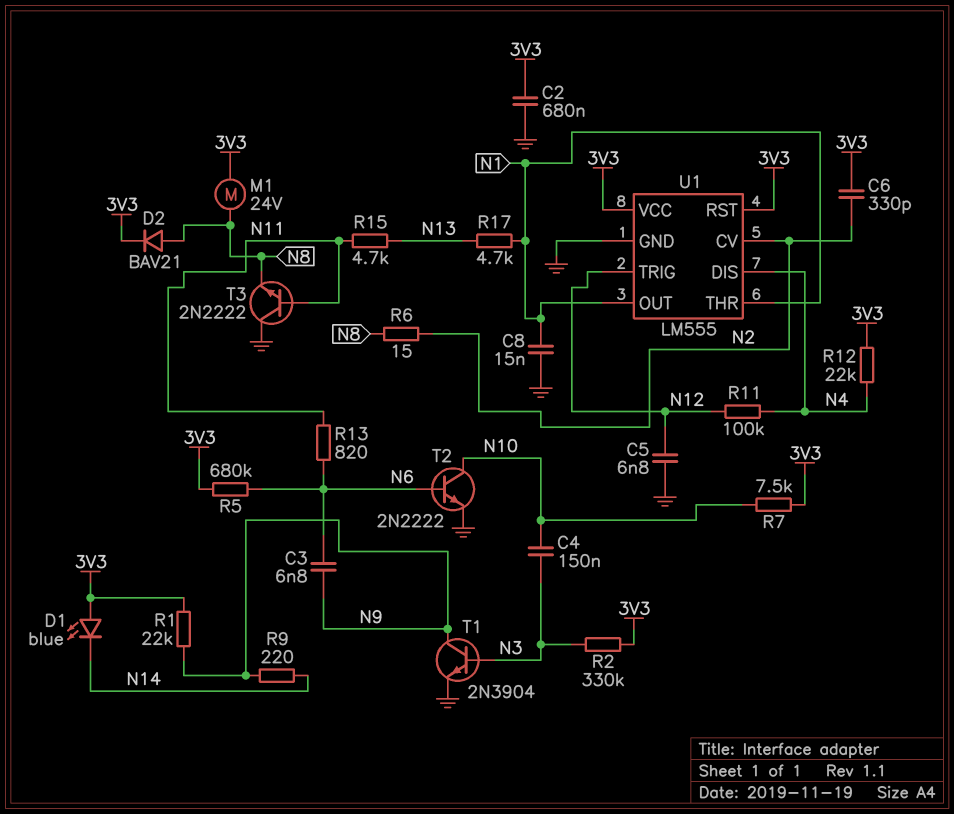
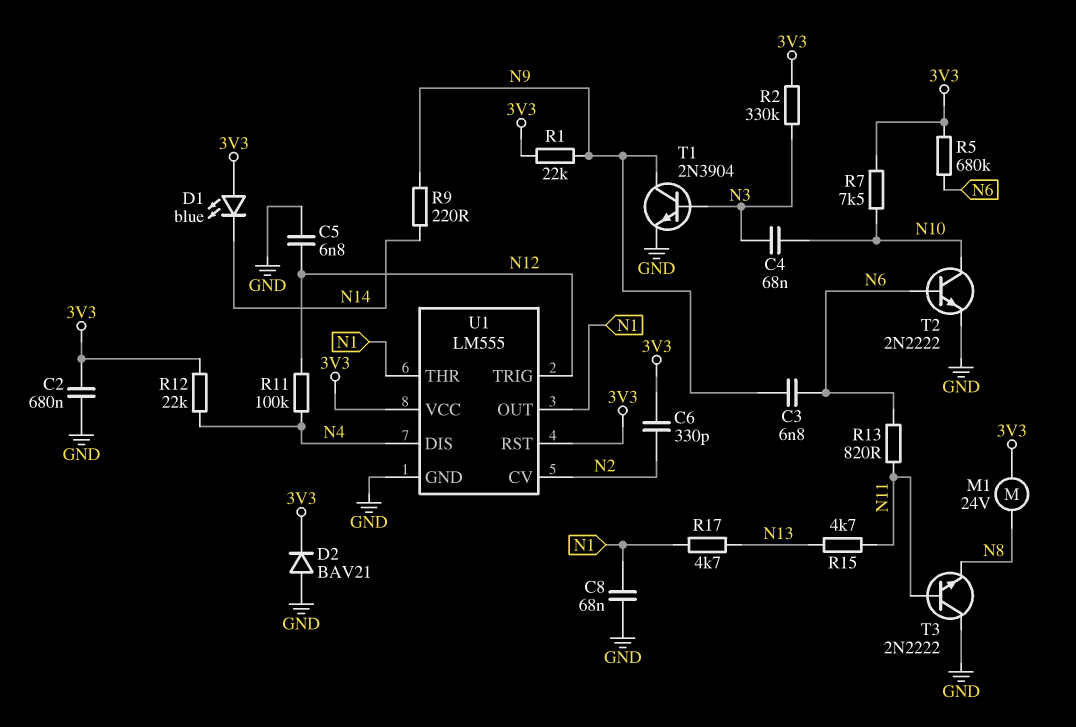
C4: 150nF (N3, N10) -> 68nF (N3, N10)
C8: 15nF (GND, N1) -> 68nF (GND, N1)
D2: diode BAV21 (A N8, K 3V3) -> diode BAV21 (A GND, K 3V3)
R6: 15 (N2, N8) -> none

